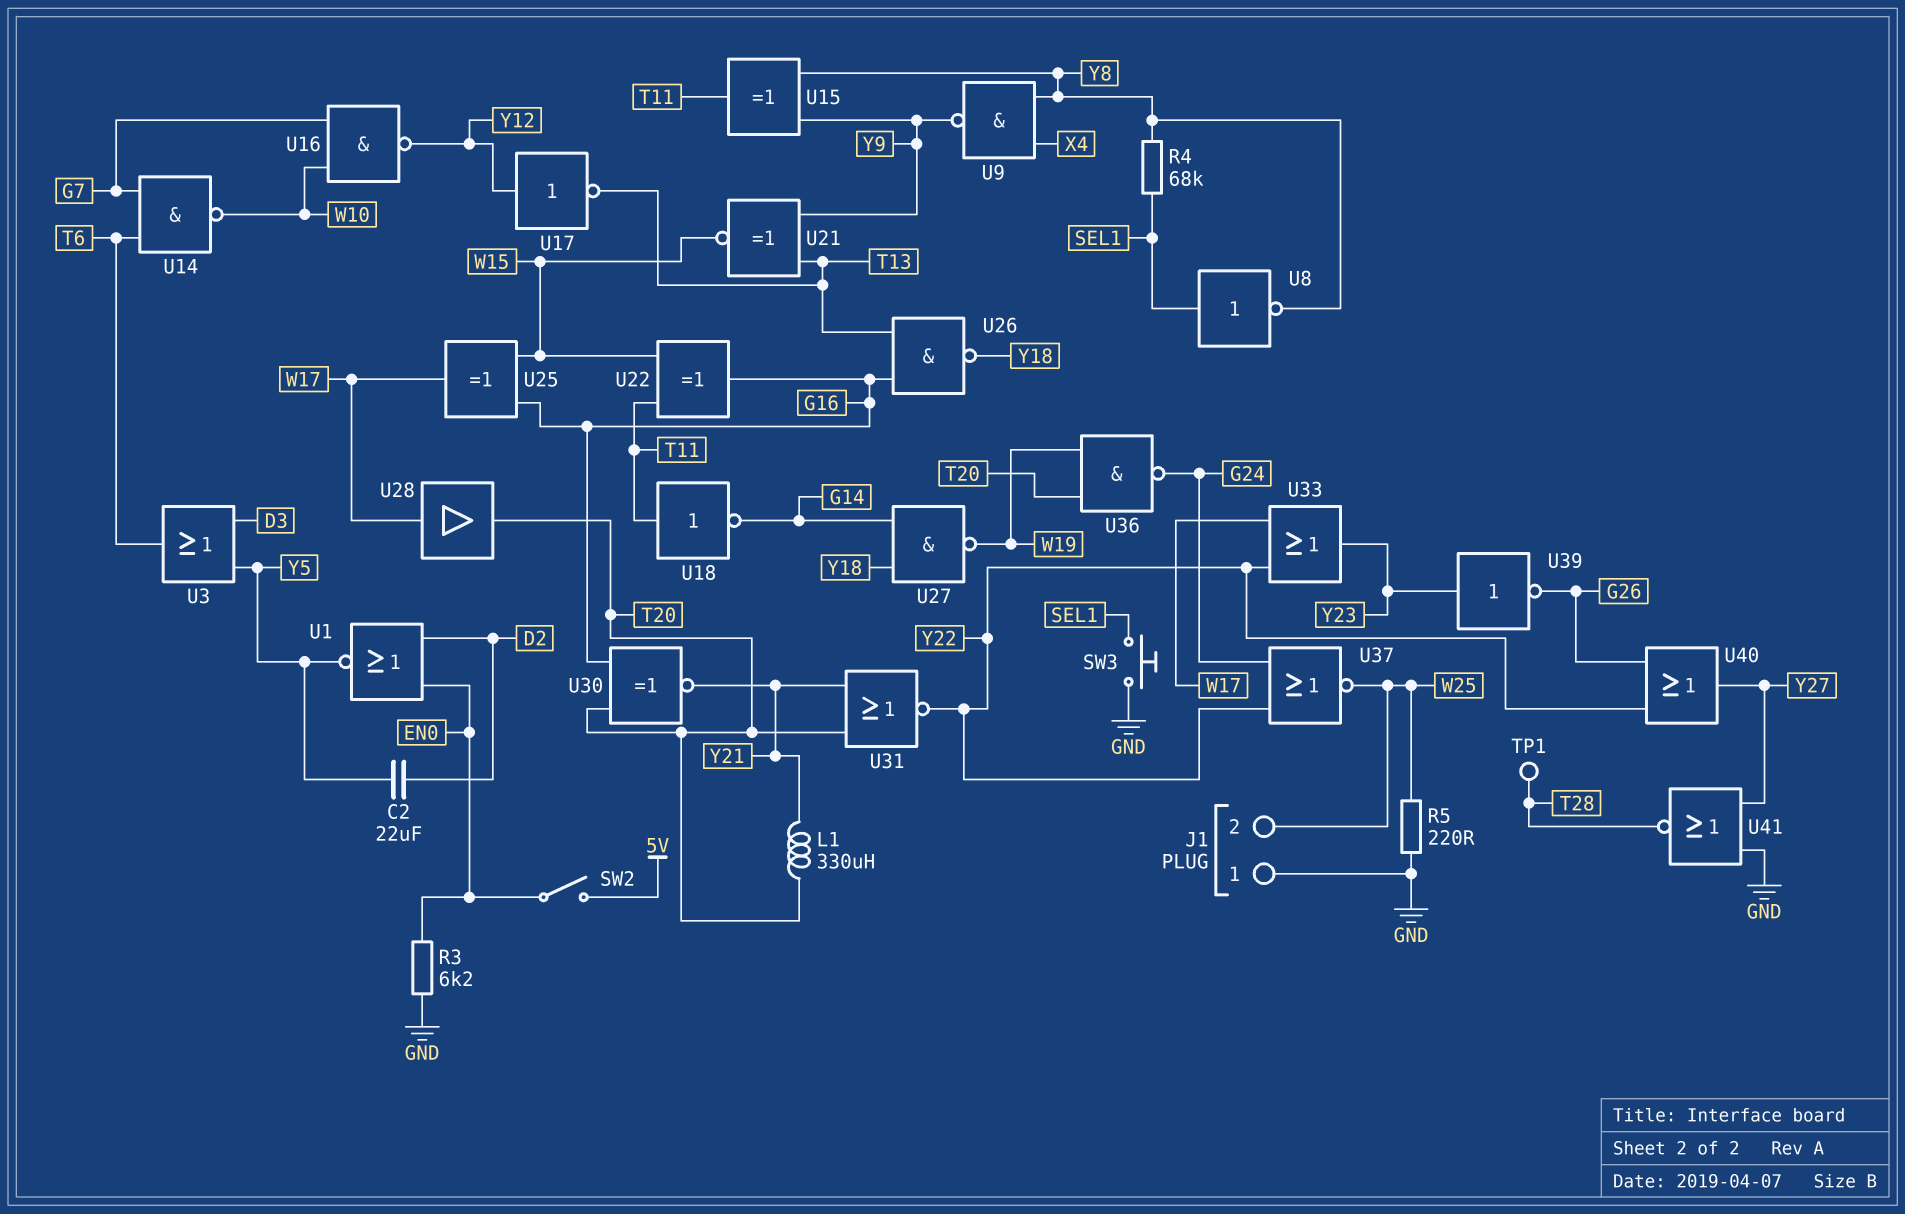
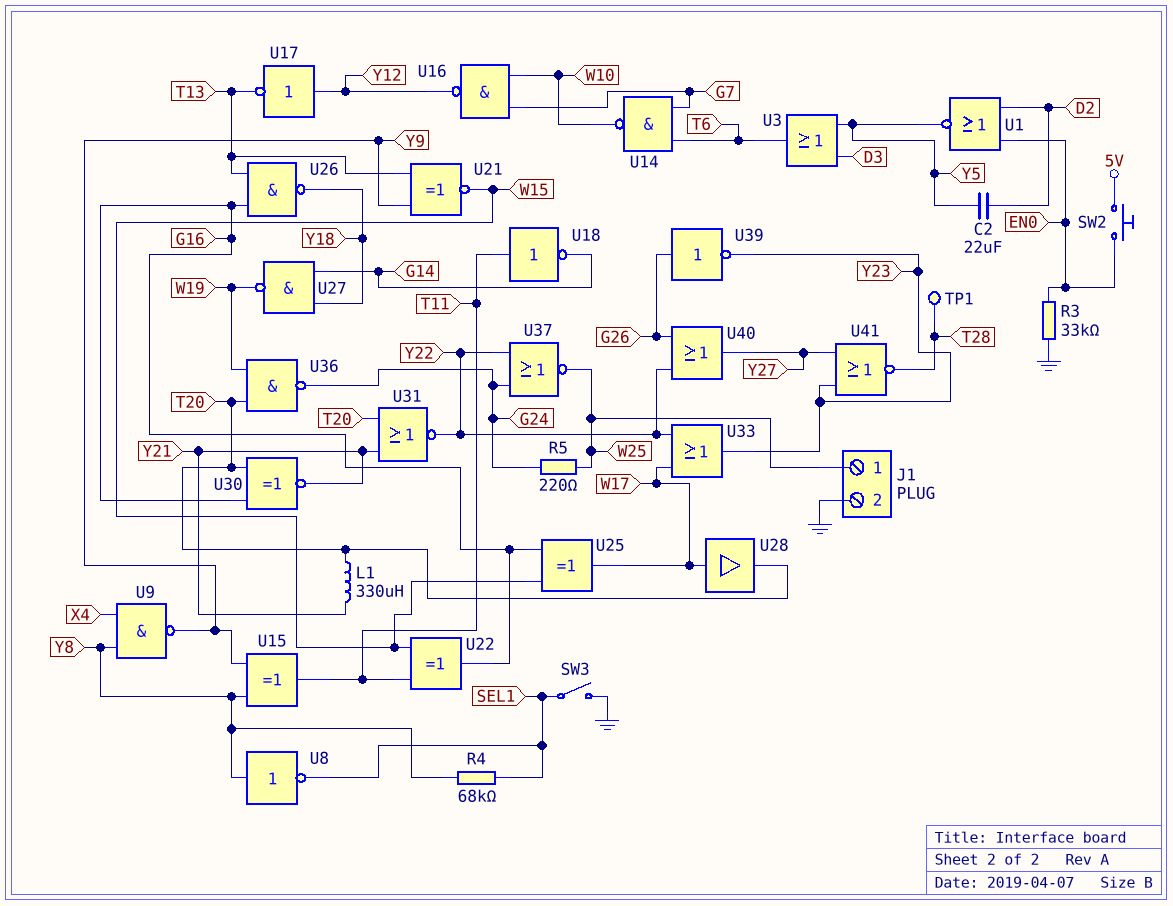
J1 pin 1: GND -> W25
J1 pin 2: W25 -> GND
R3: 6.2k (EN0, GND) -> 33k (EN0, GND)
R5: 220 (GND, W25) -> 220 (G24, W25)
SW2: switch (5V, EN0) -> button (5V, EN0)
SW3: button (GND, SEL1) -> switch (GND, SEL1)
U8: NOT (in SEL1, out Y8) -> NOT (in Y8, out SEL1)
U39: NOT (in Y23, out G26) -> NOT (in G26, out Y23)
U41: NOR (in GND, in Y27, out T28) -> NOR (in Y23, in Y27, out T28)

